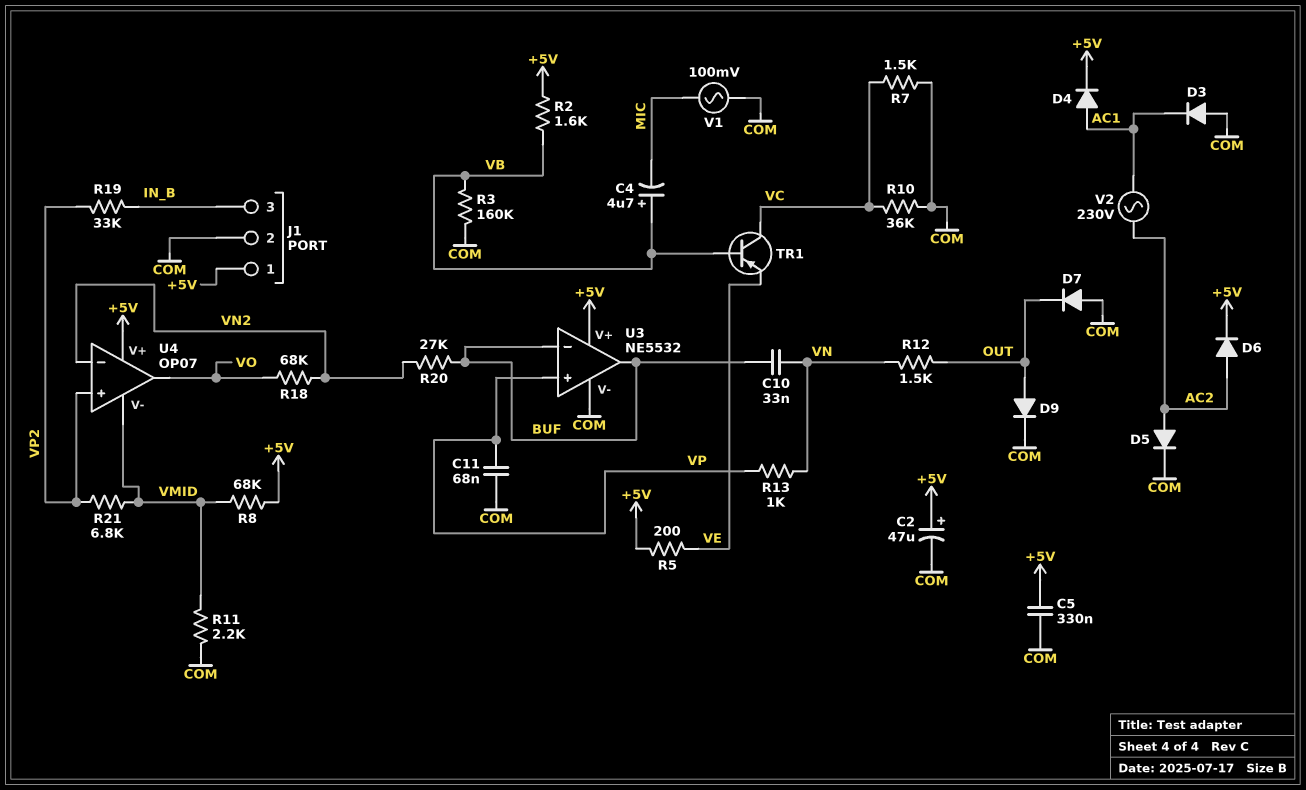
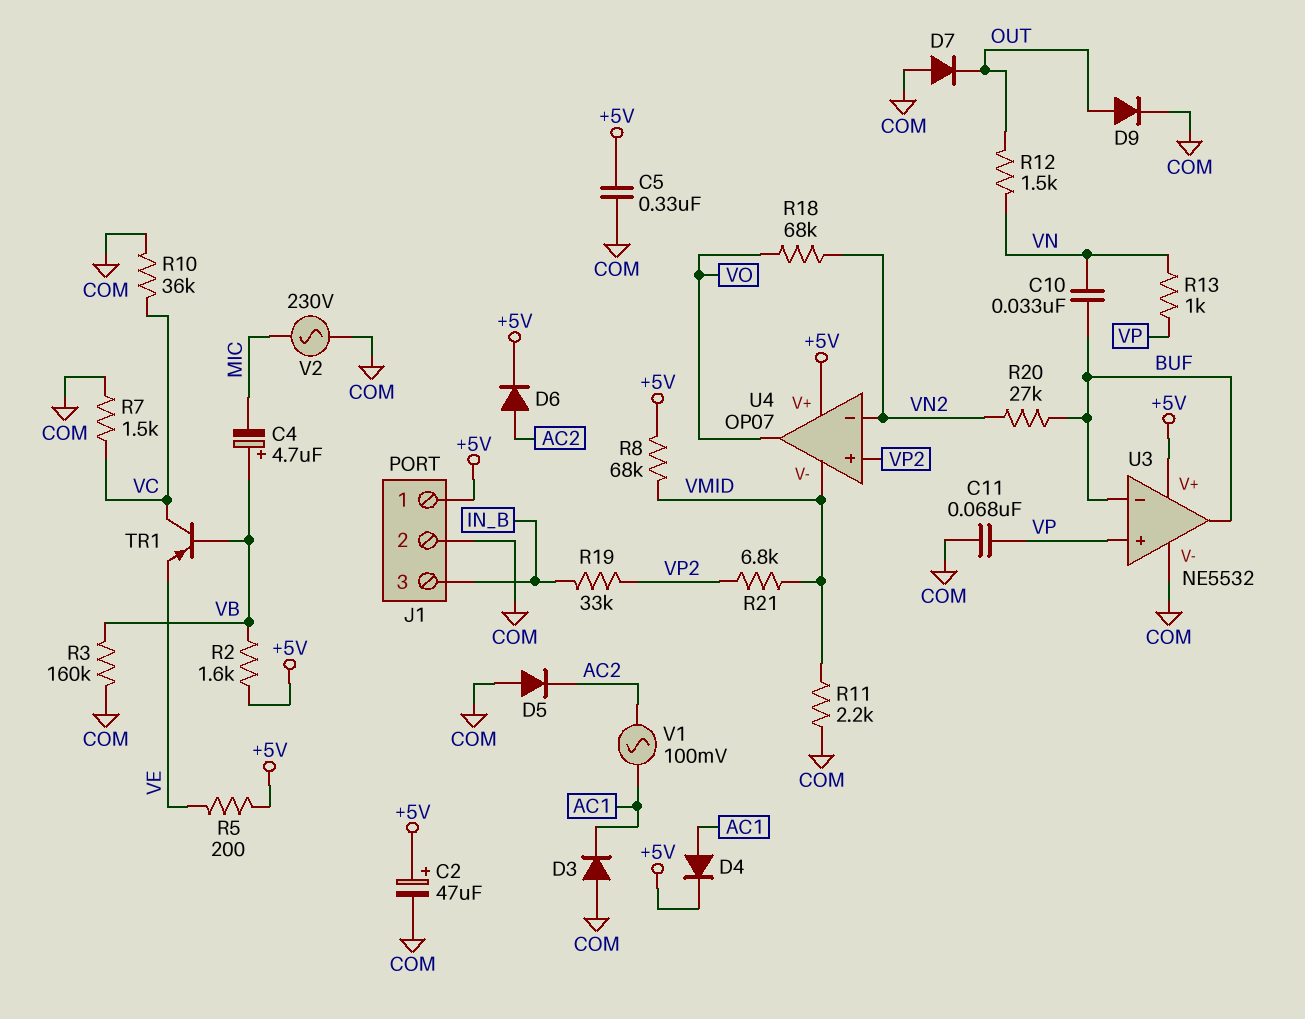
D5: diode (A AC2, K COM) -> diode (A COM, K AC2)
V1: AC 100mV (COM, MIC) -> AC 100mV (AC1, AC2)
V2: AC 230V (AC1, AC2) -> AC 230V (COM, MIC)

